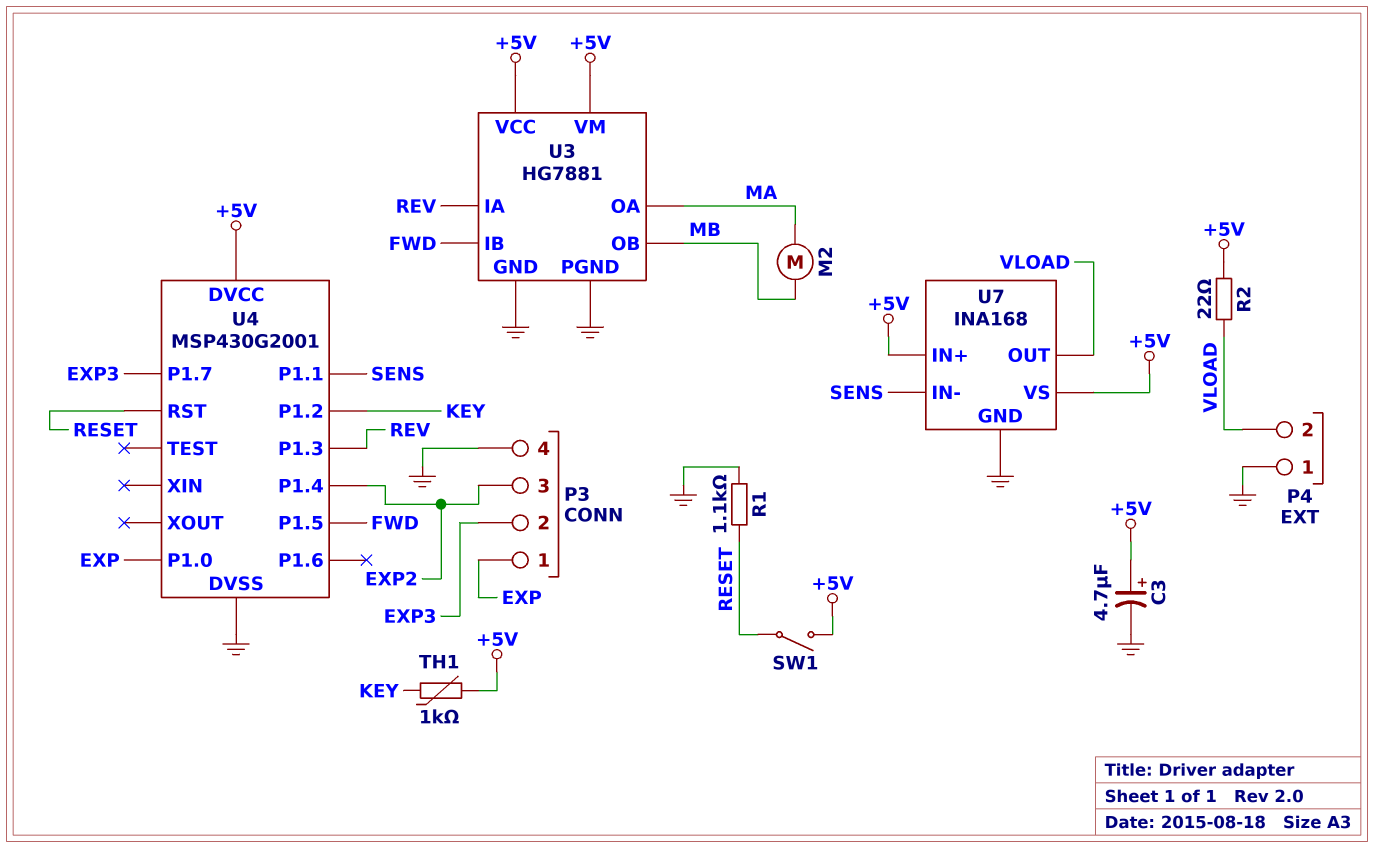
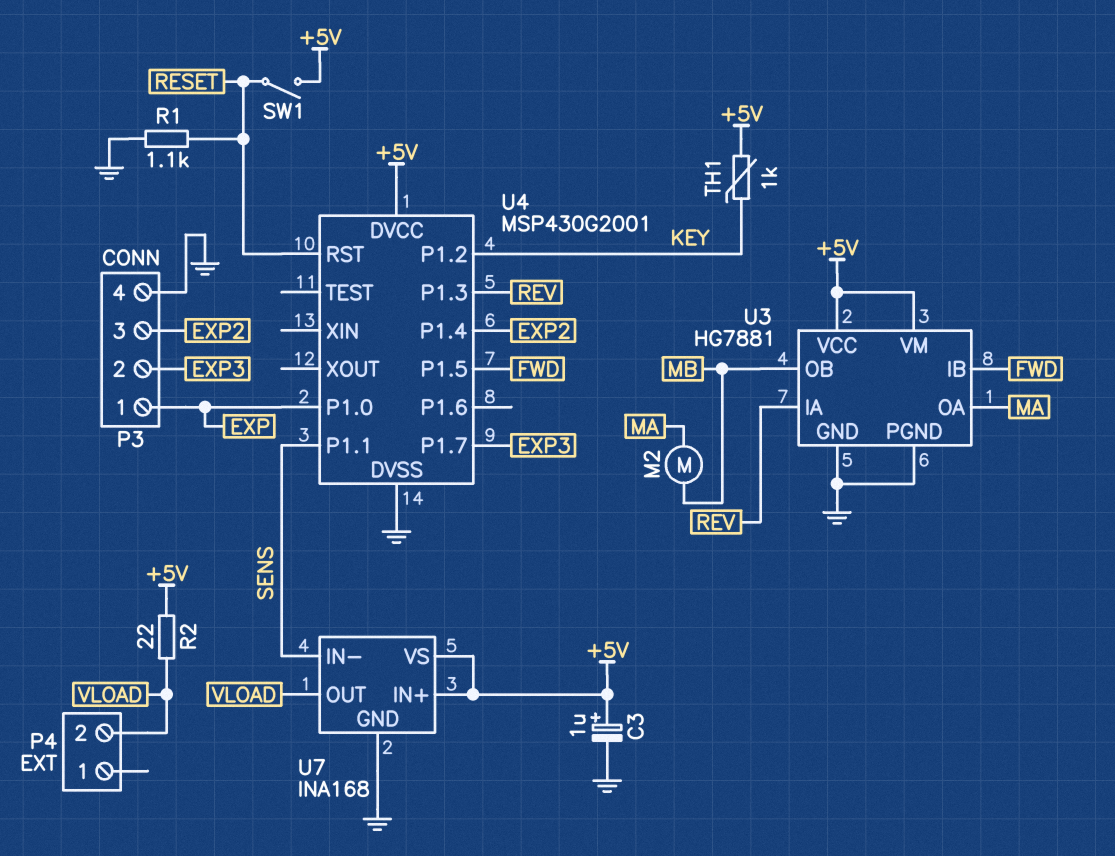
C3: 4.7uF (plus +5V, minus GND) -> 1uF (plus +5V, minus GND)
P4 pin 1: GND -> none

